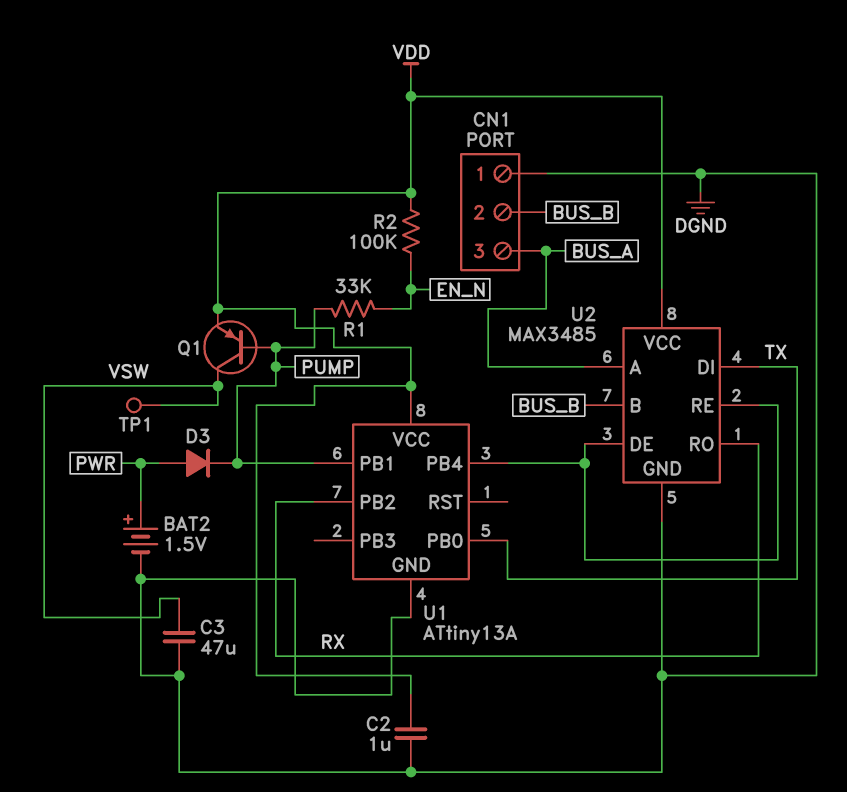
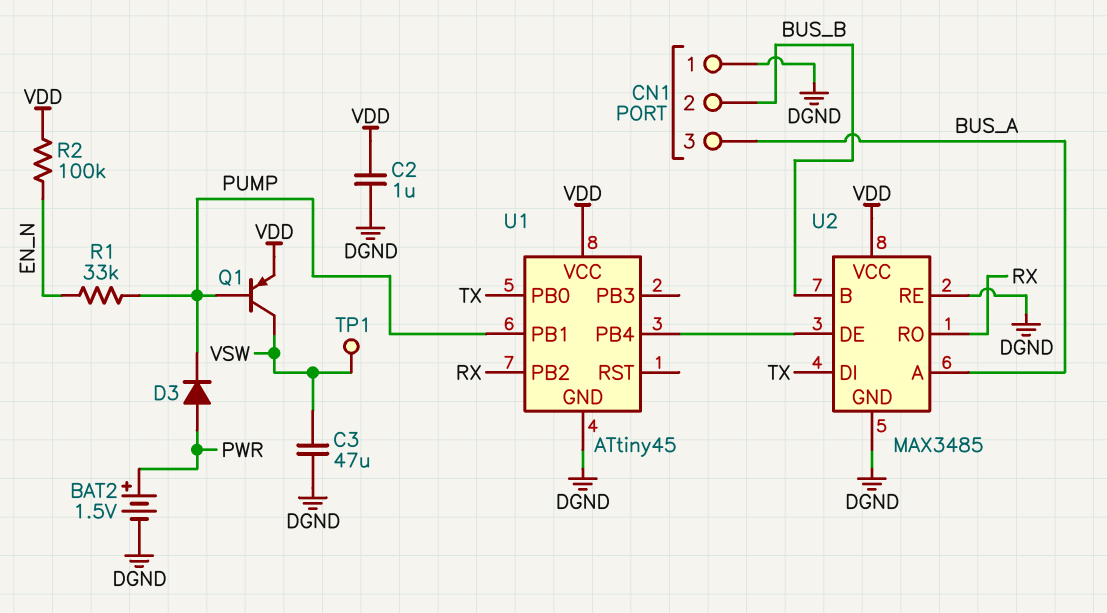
U1: ATtiny13A -> ATtiny45
U2 pin RE: U1/PB4 -> DGND

